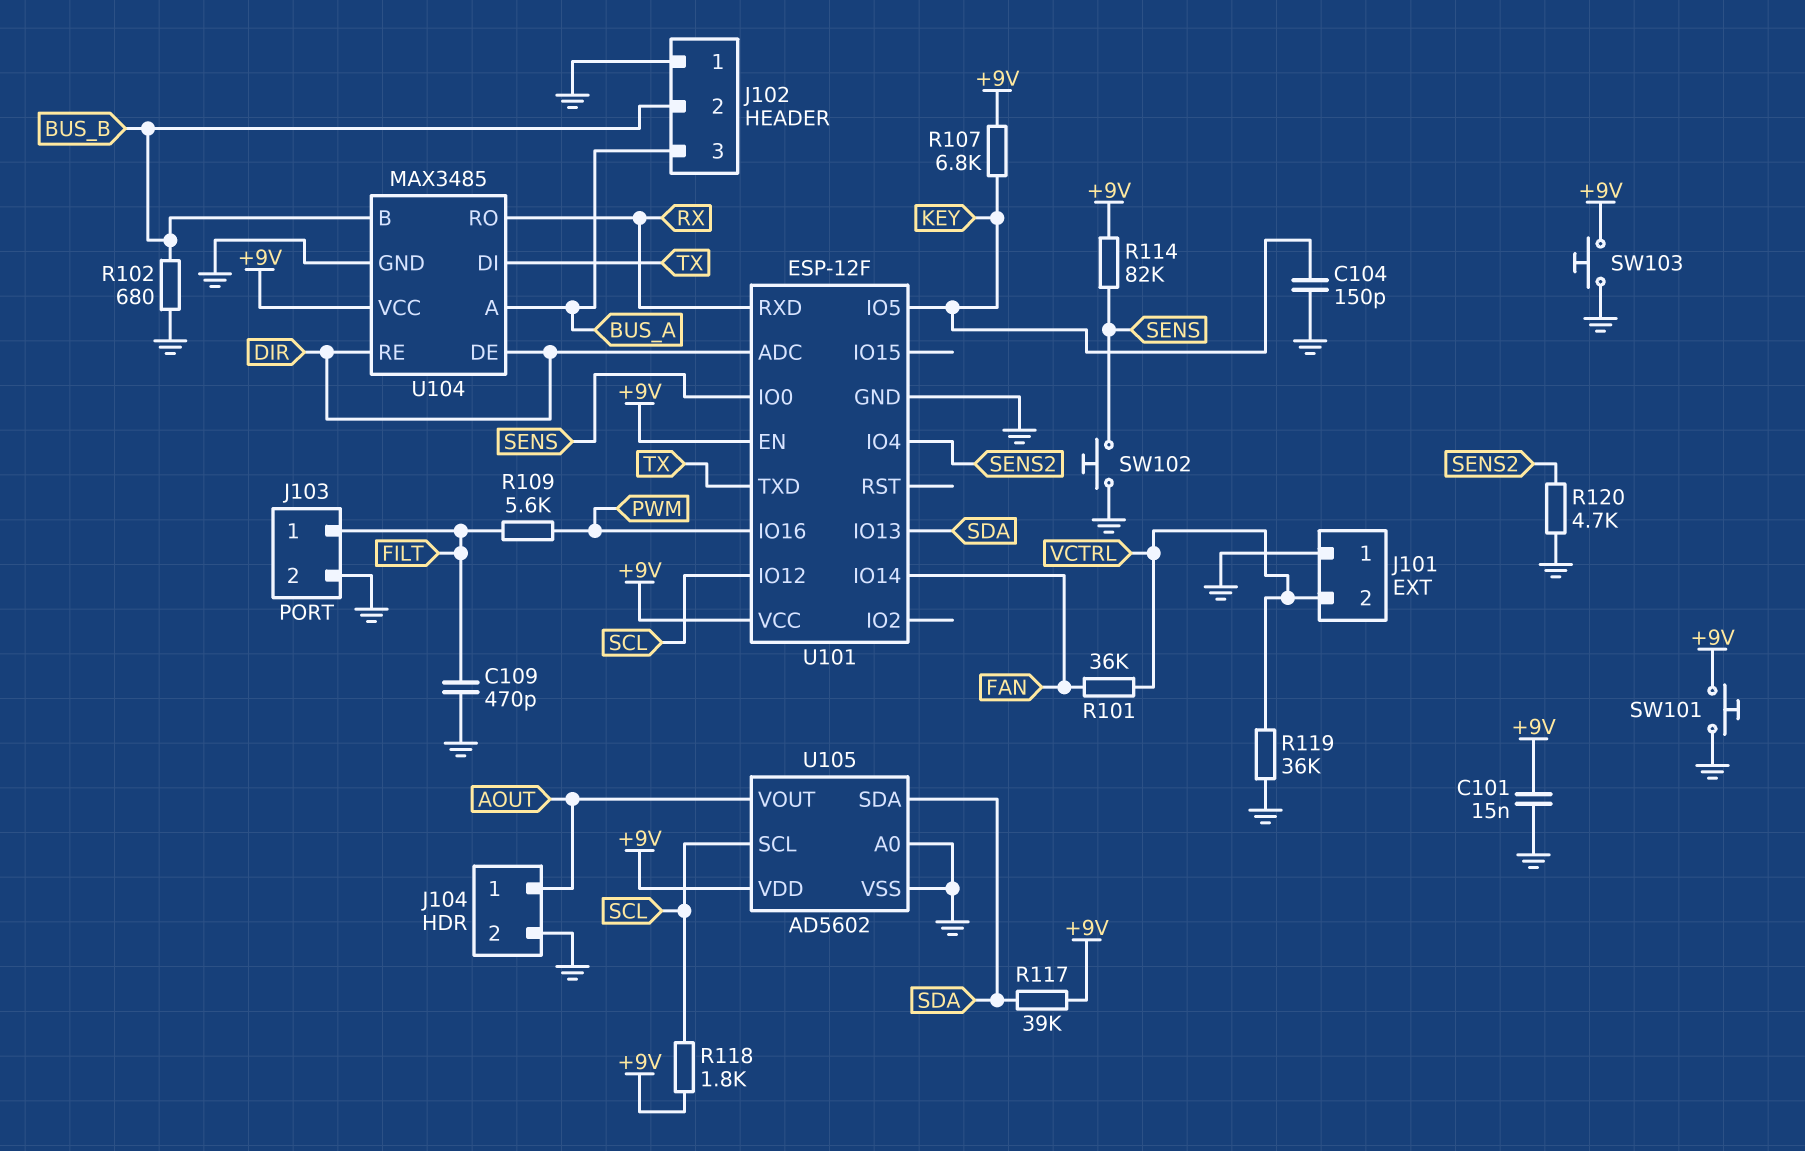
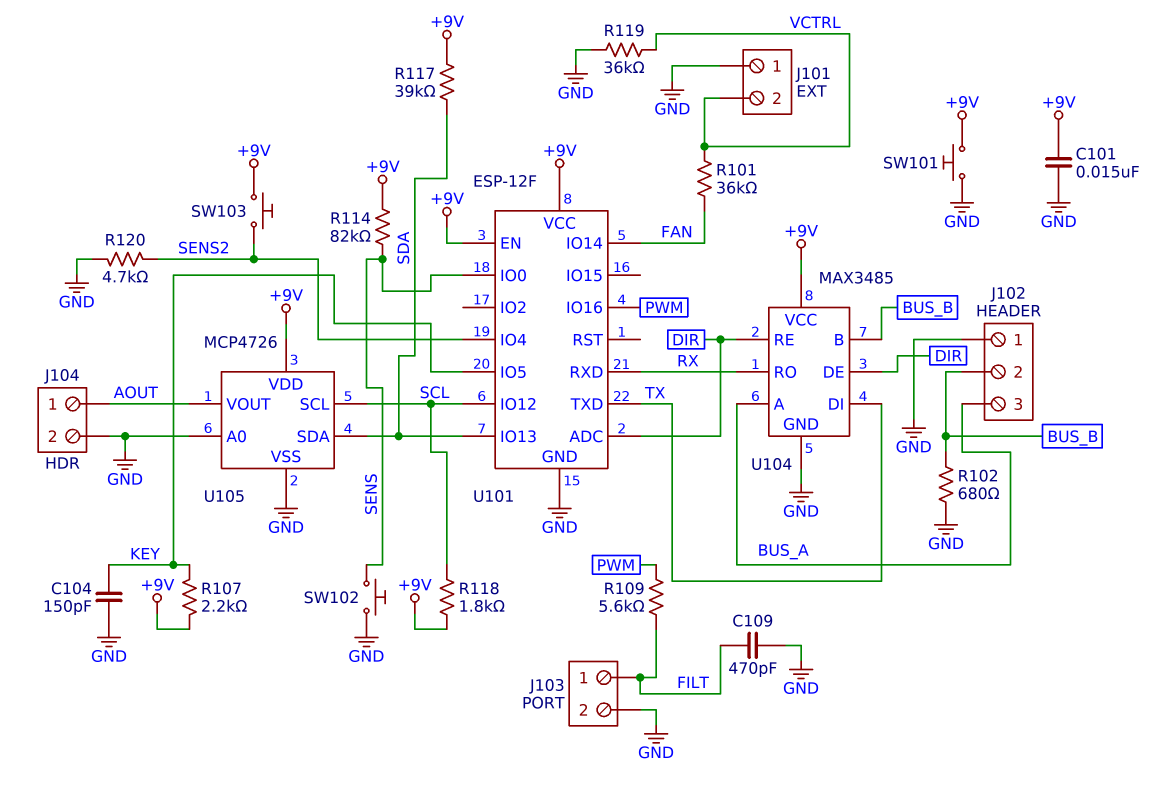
R107: 6.8k (+9V, KEY) -> 2.2k (+9V, KEY)
SW103: button (+9V, GND) -> button (+9V, SENS2)
U105: AD5602 -> MCP4726

